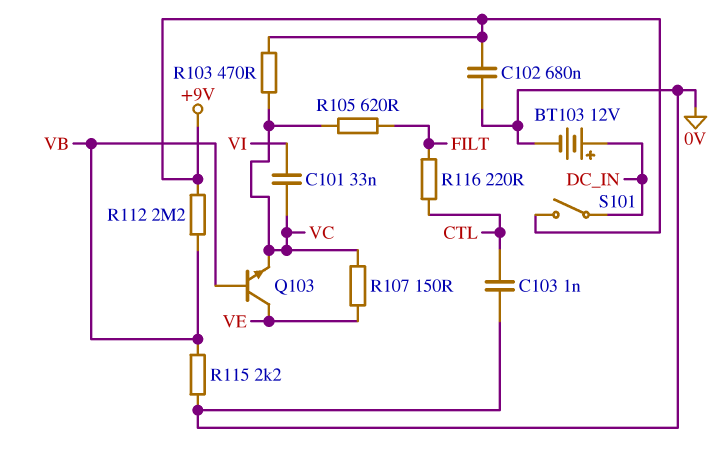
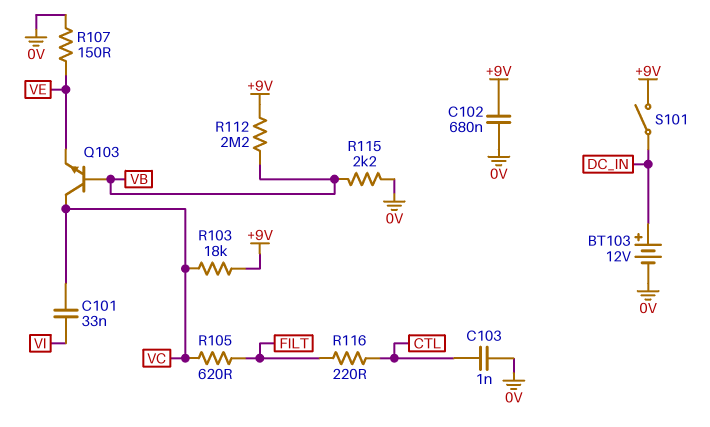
Q103: NPN (B VB, C VE, E VC) -> NPN (B VB, C VC, E VE)
R103: 470 (+9V, VC) -> 18k (+9V, VC)
R107: 150 (VC, VE) -> 150 (0V, VE)

